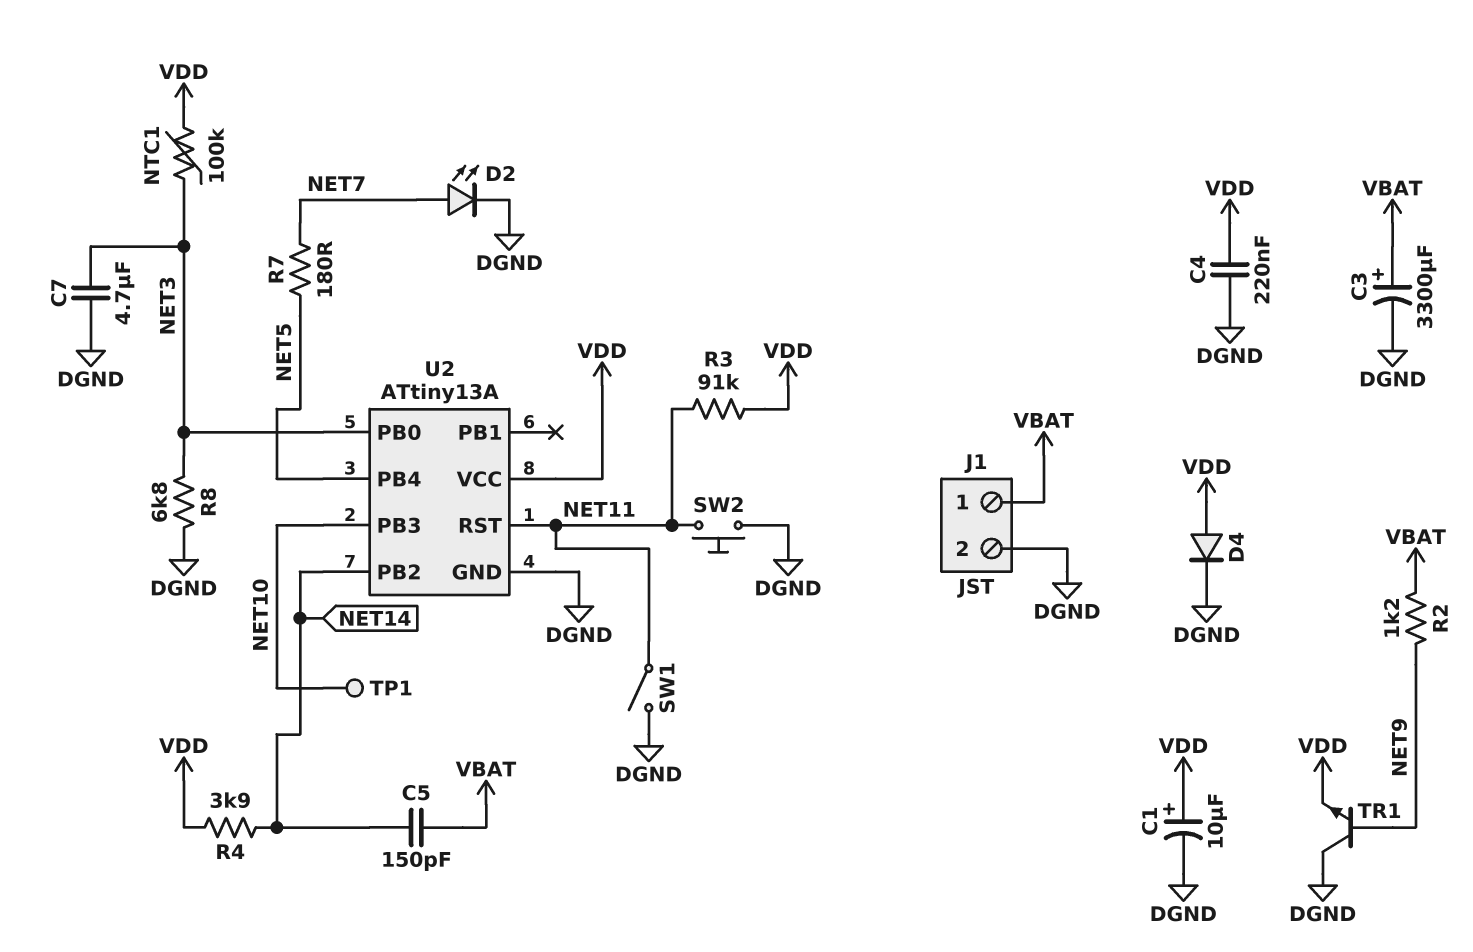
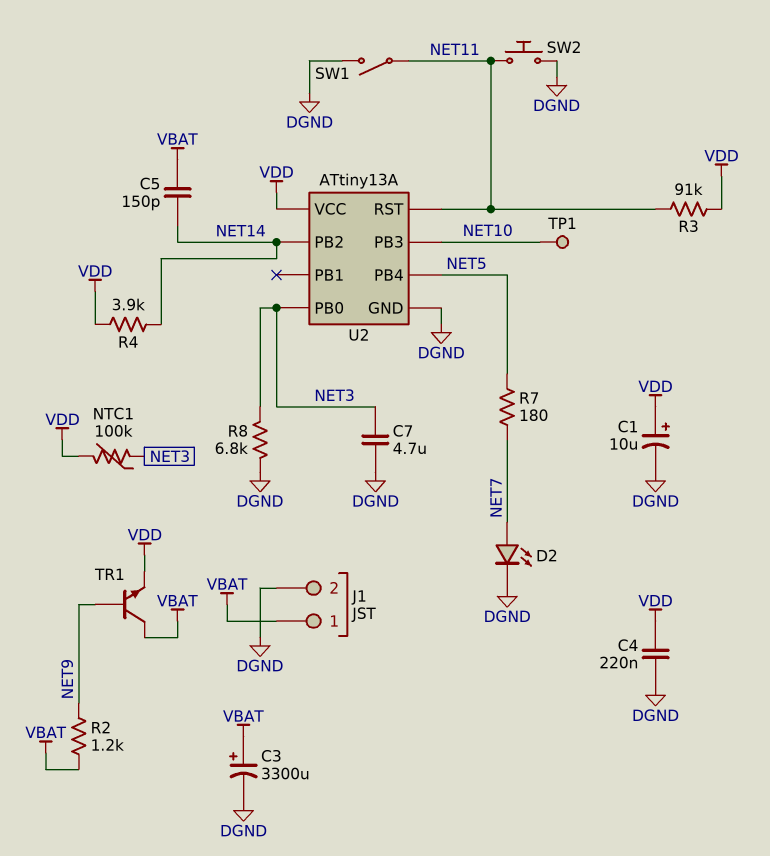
D4: diode (A VDD, K DGND) -> none
TR1: NPN (B NET9, C DGND, E VDD) -> NPN (B NET9, C VBAT, E VDD)

